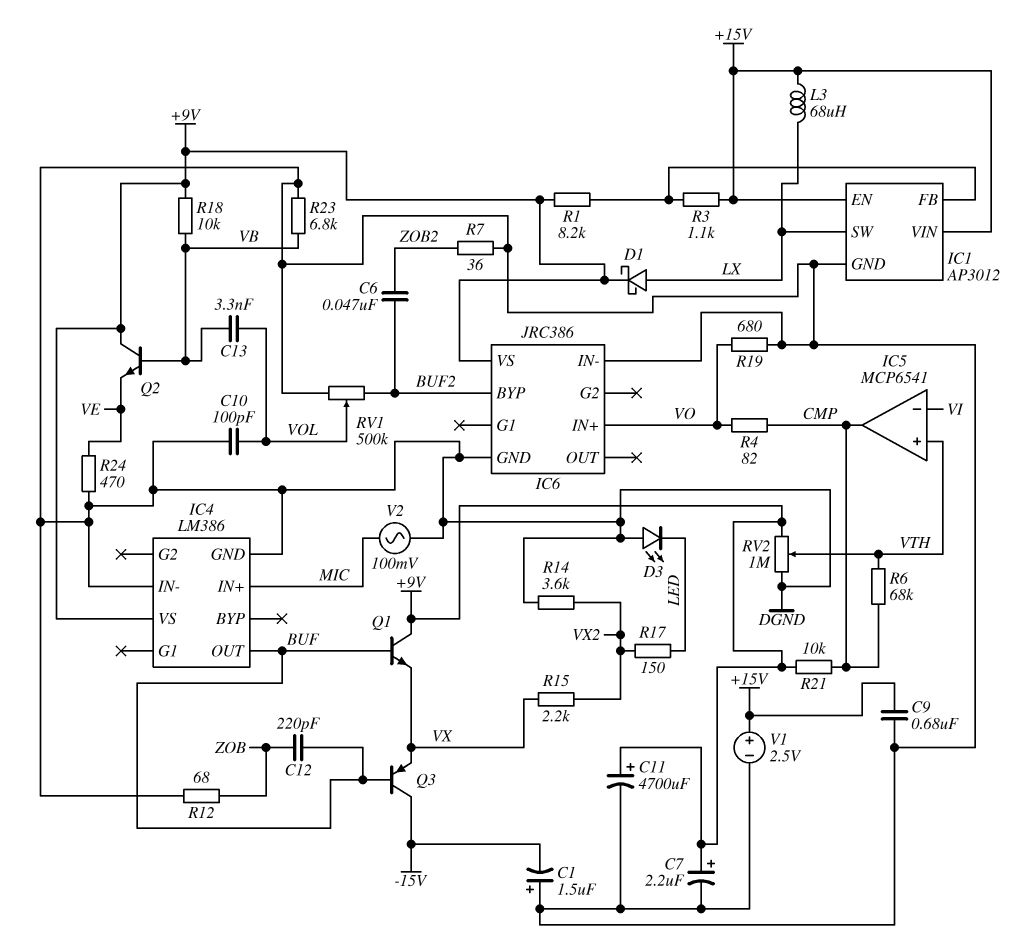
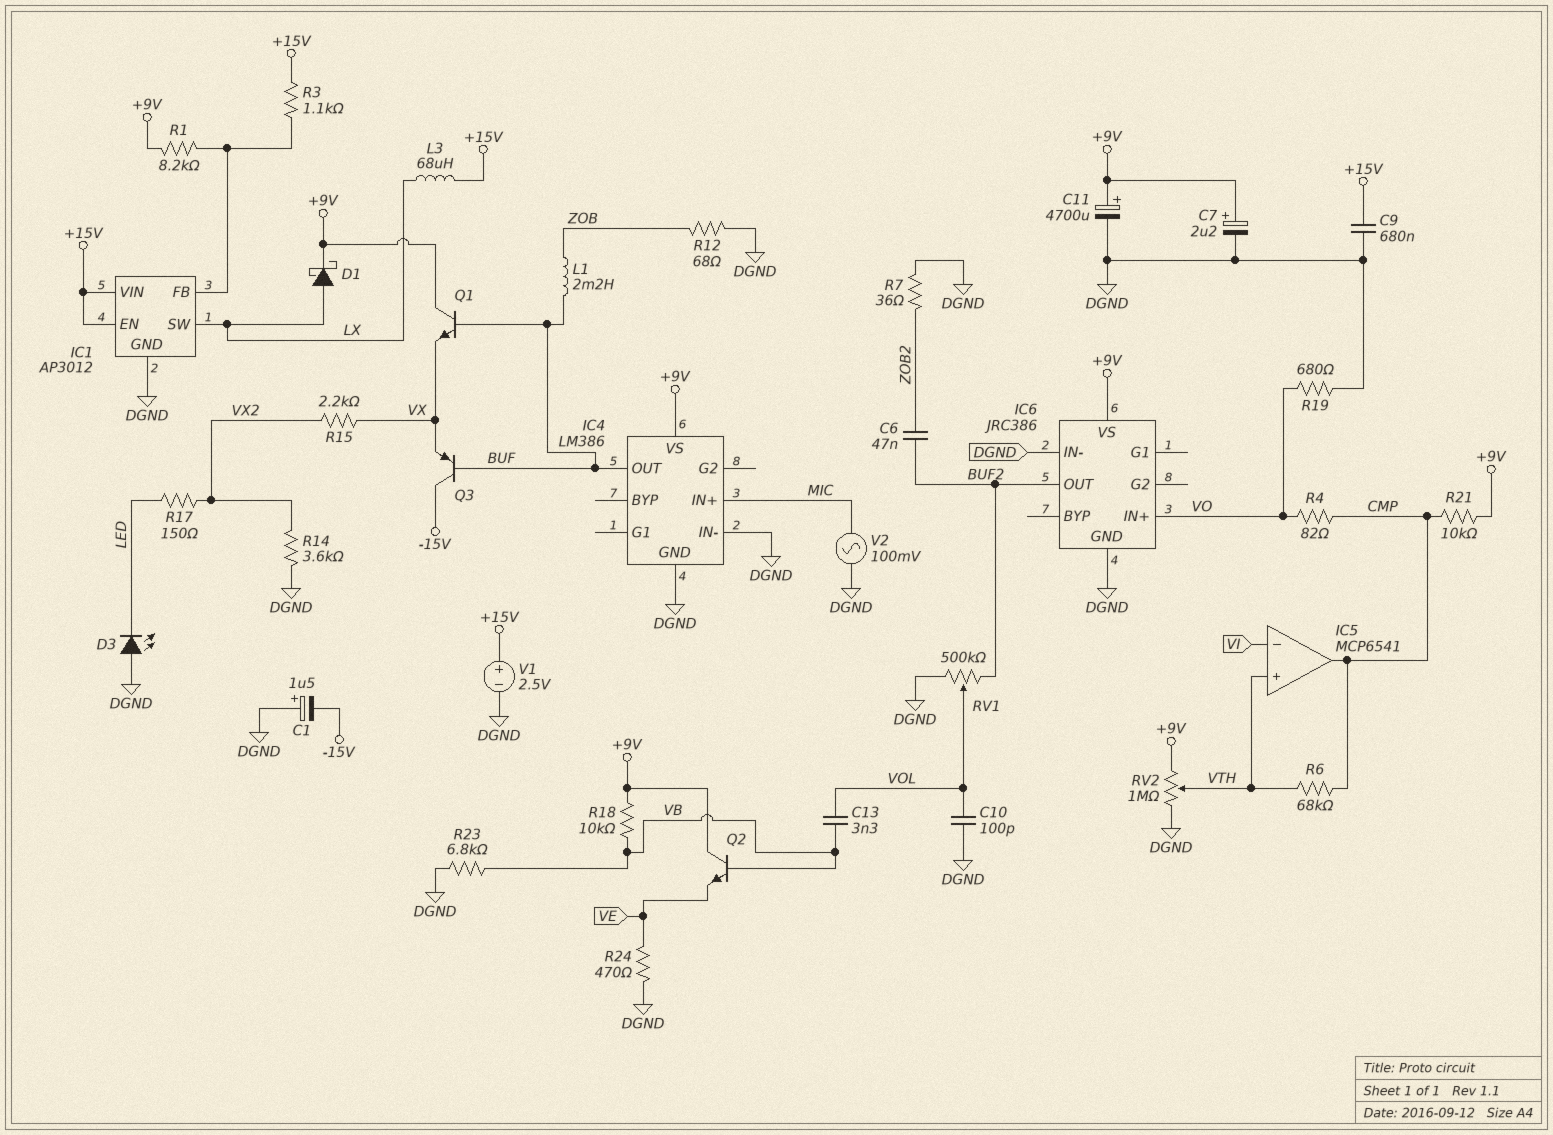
C12: 220pF (BUF, ZOB) -> none
IC6 pin BYP: BUF2 -> none
IC6 pin OUT: none -> BUF2
L1: none -> 2.2mH (BUF, ZOB)

